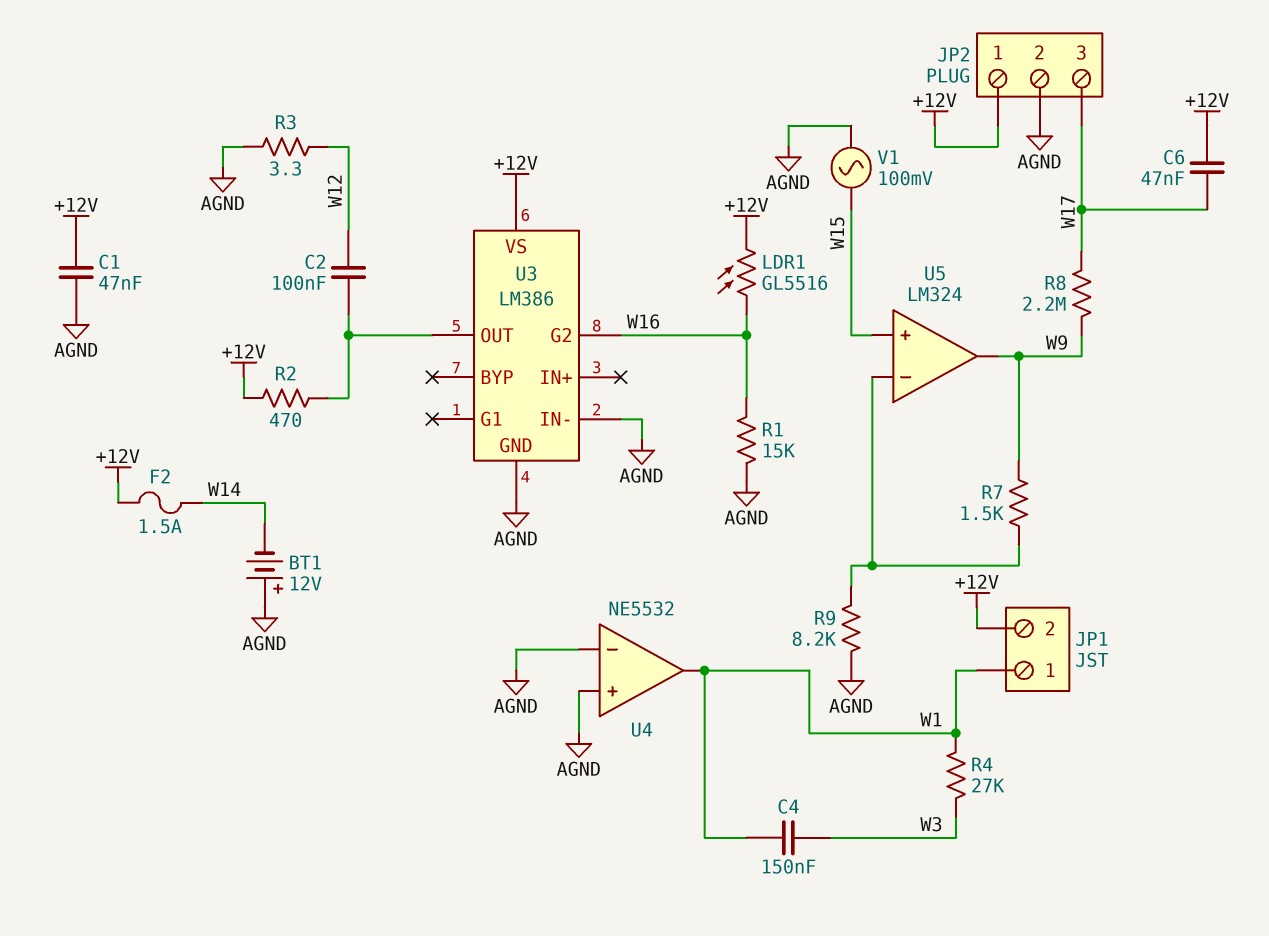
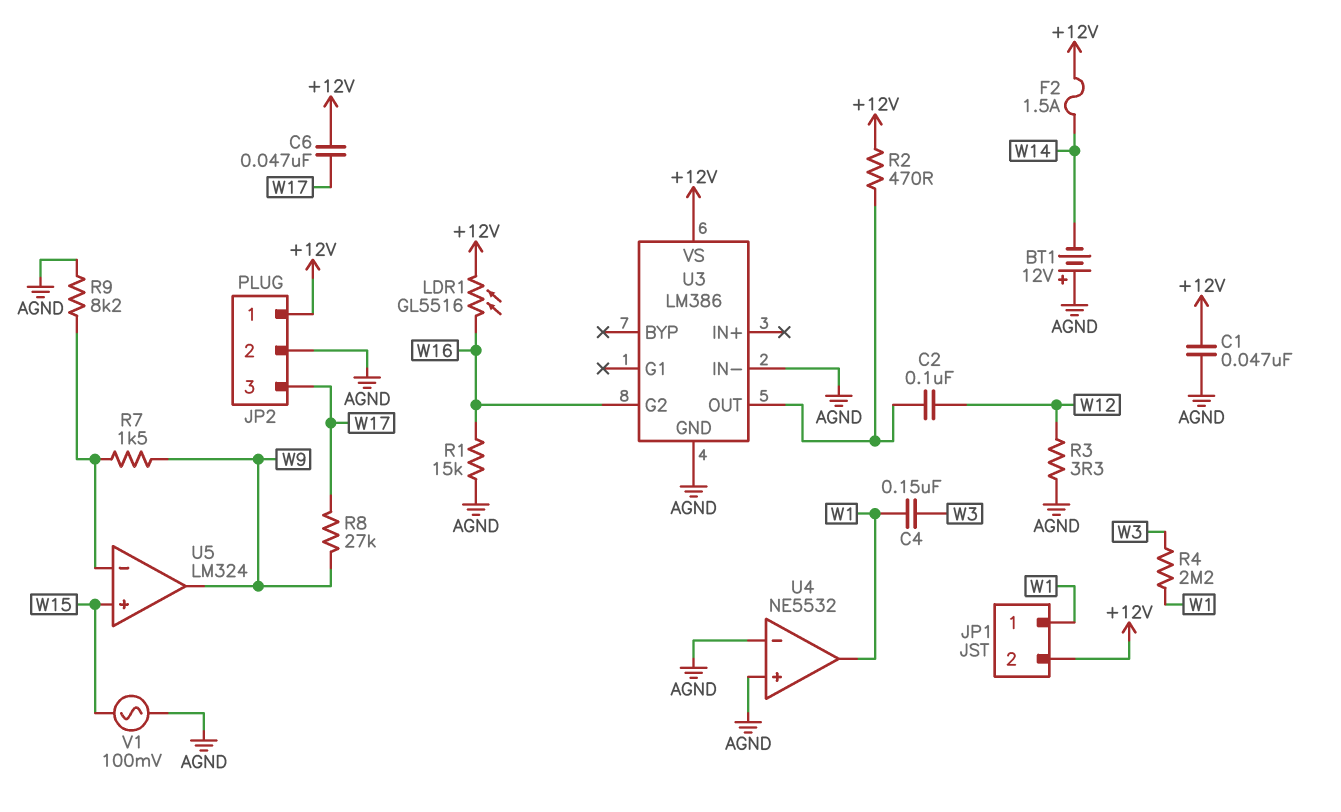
R4: 27k (W1, W3) -> 2.2M (W1, W3)
R8: 2.2M (W9, W17) -> 27k (W9, W17)

